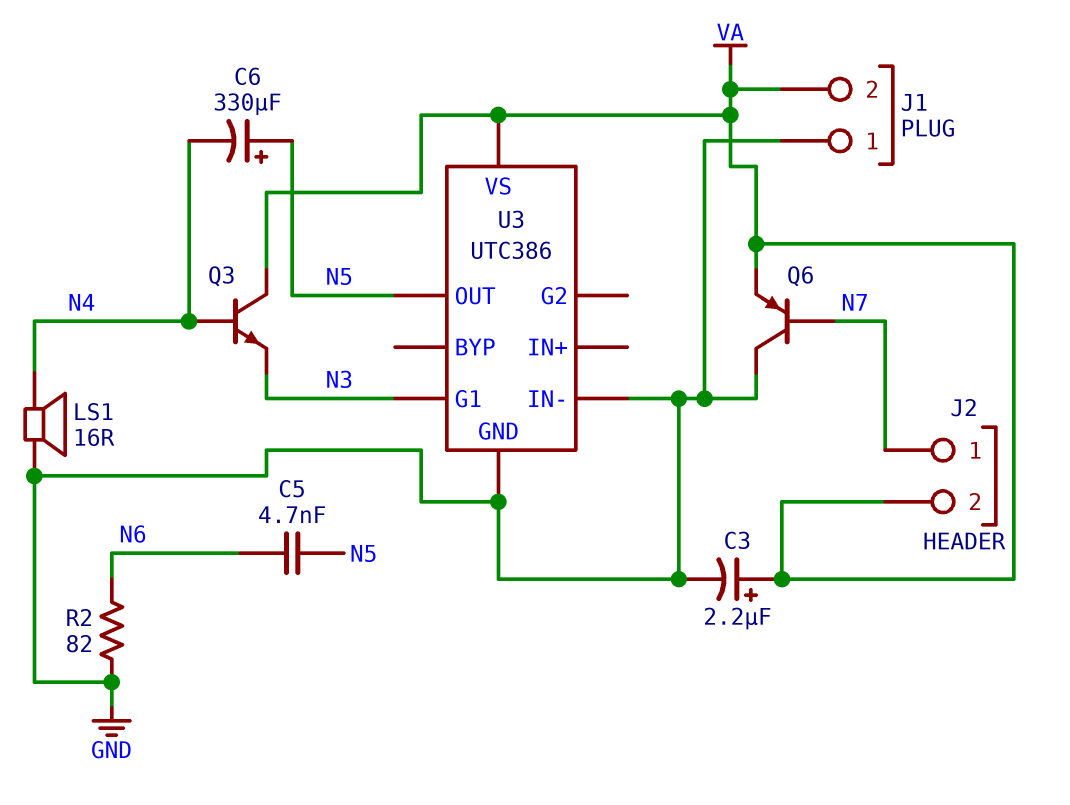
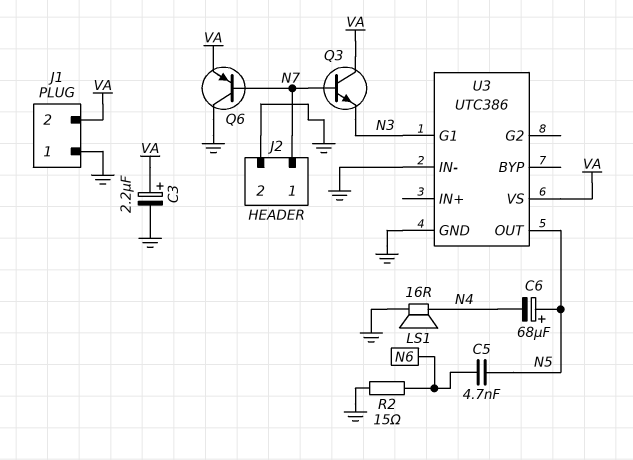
C6: 330uF (plus N5, minus N4) -> 68uF (plus N5, minus N4)
J2 pin 2: VA -> GND
Q3: NPN (B N4, C VA, E N3) -> NPN (B N7, C VA, E N3)
R2: 82 (GND, N6) -> 15 (GND, N6)

